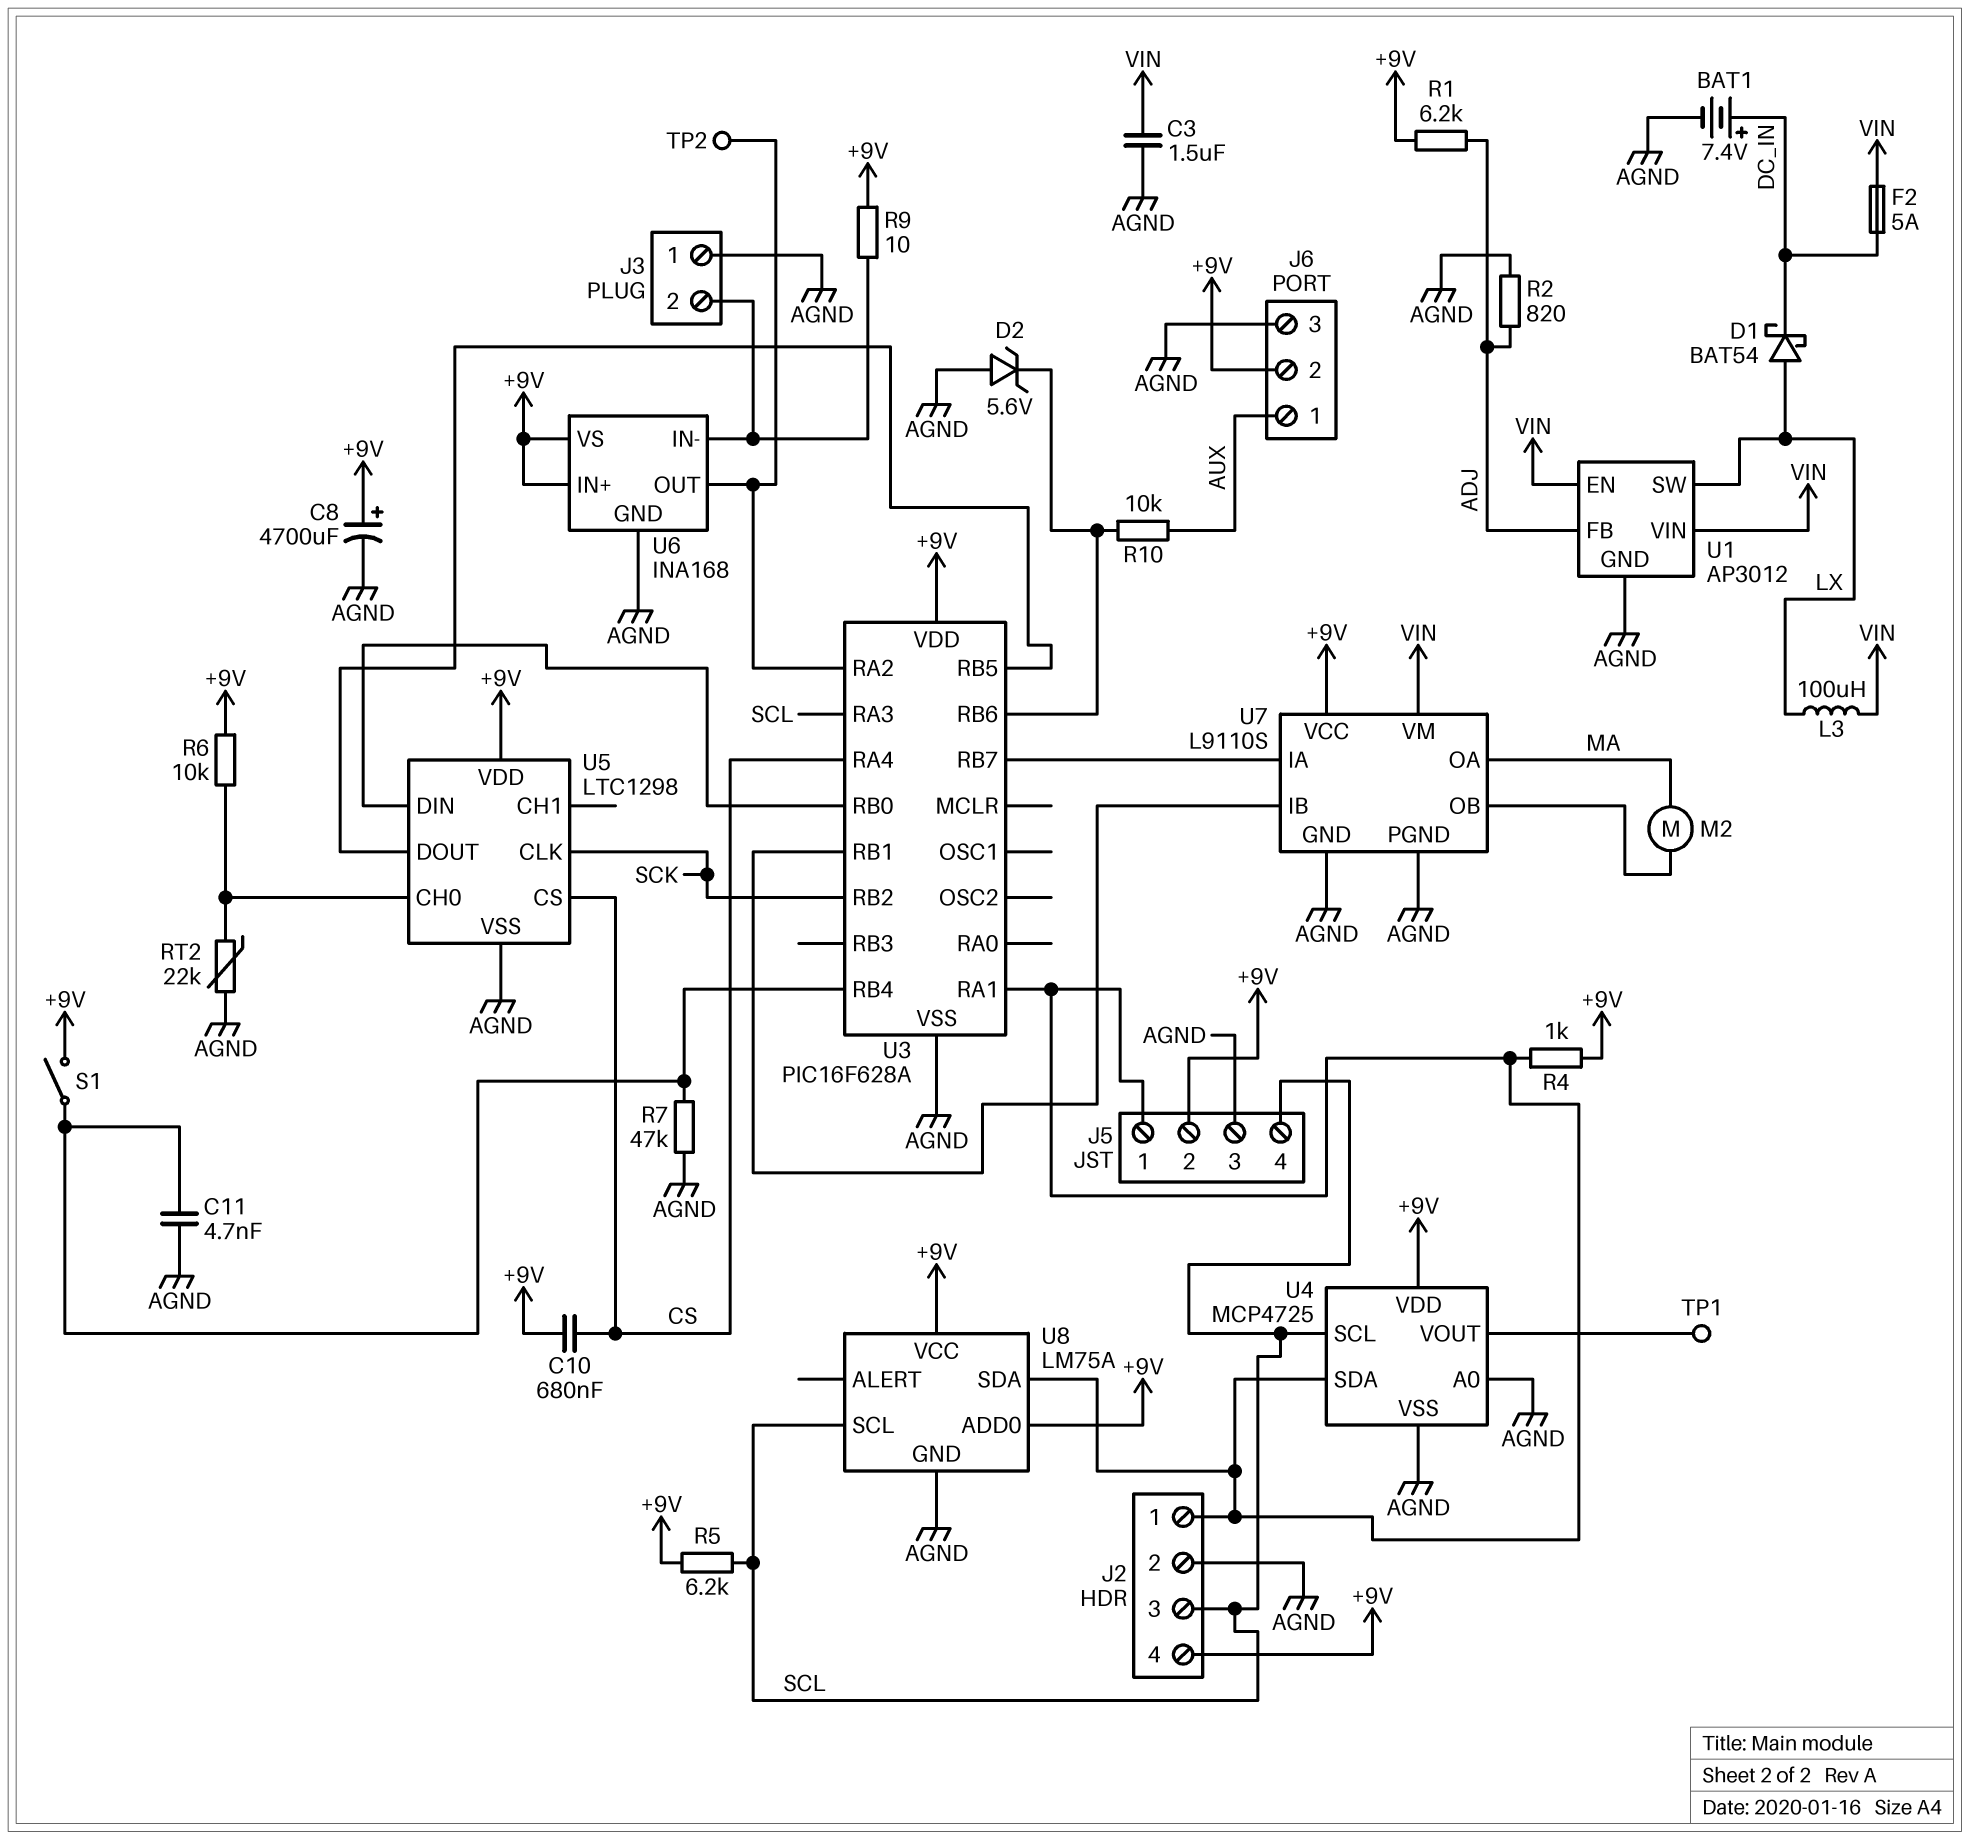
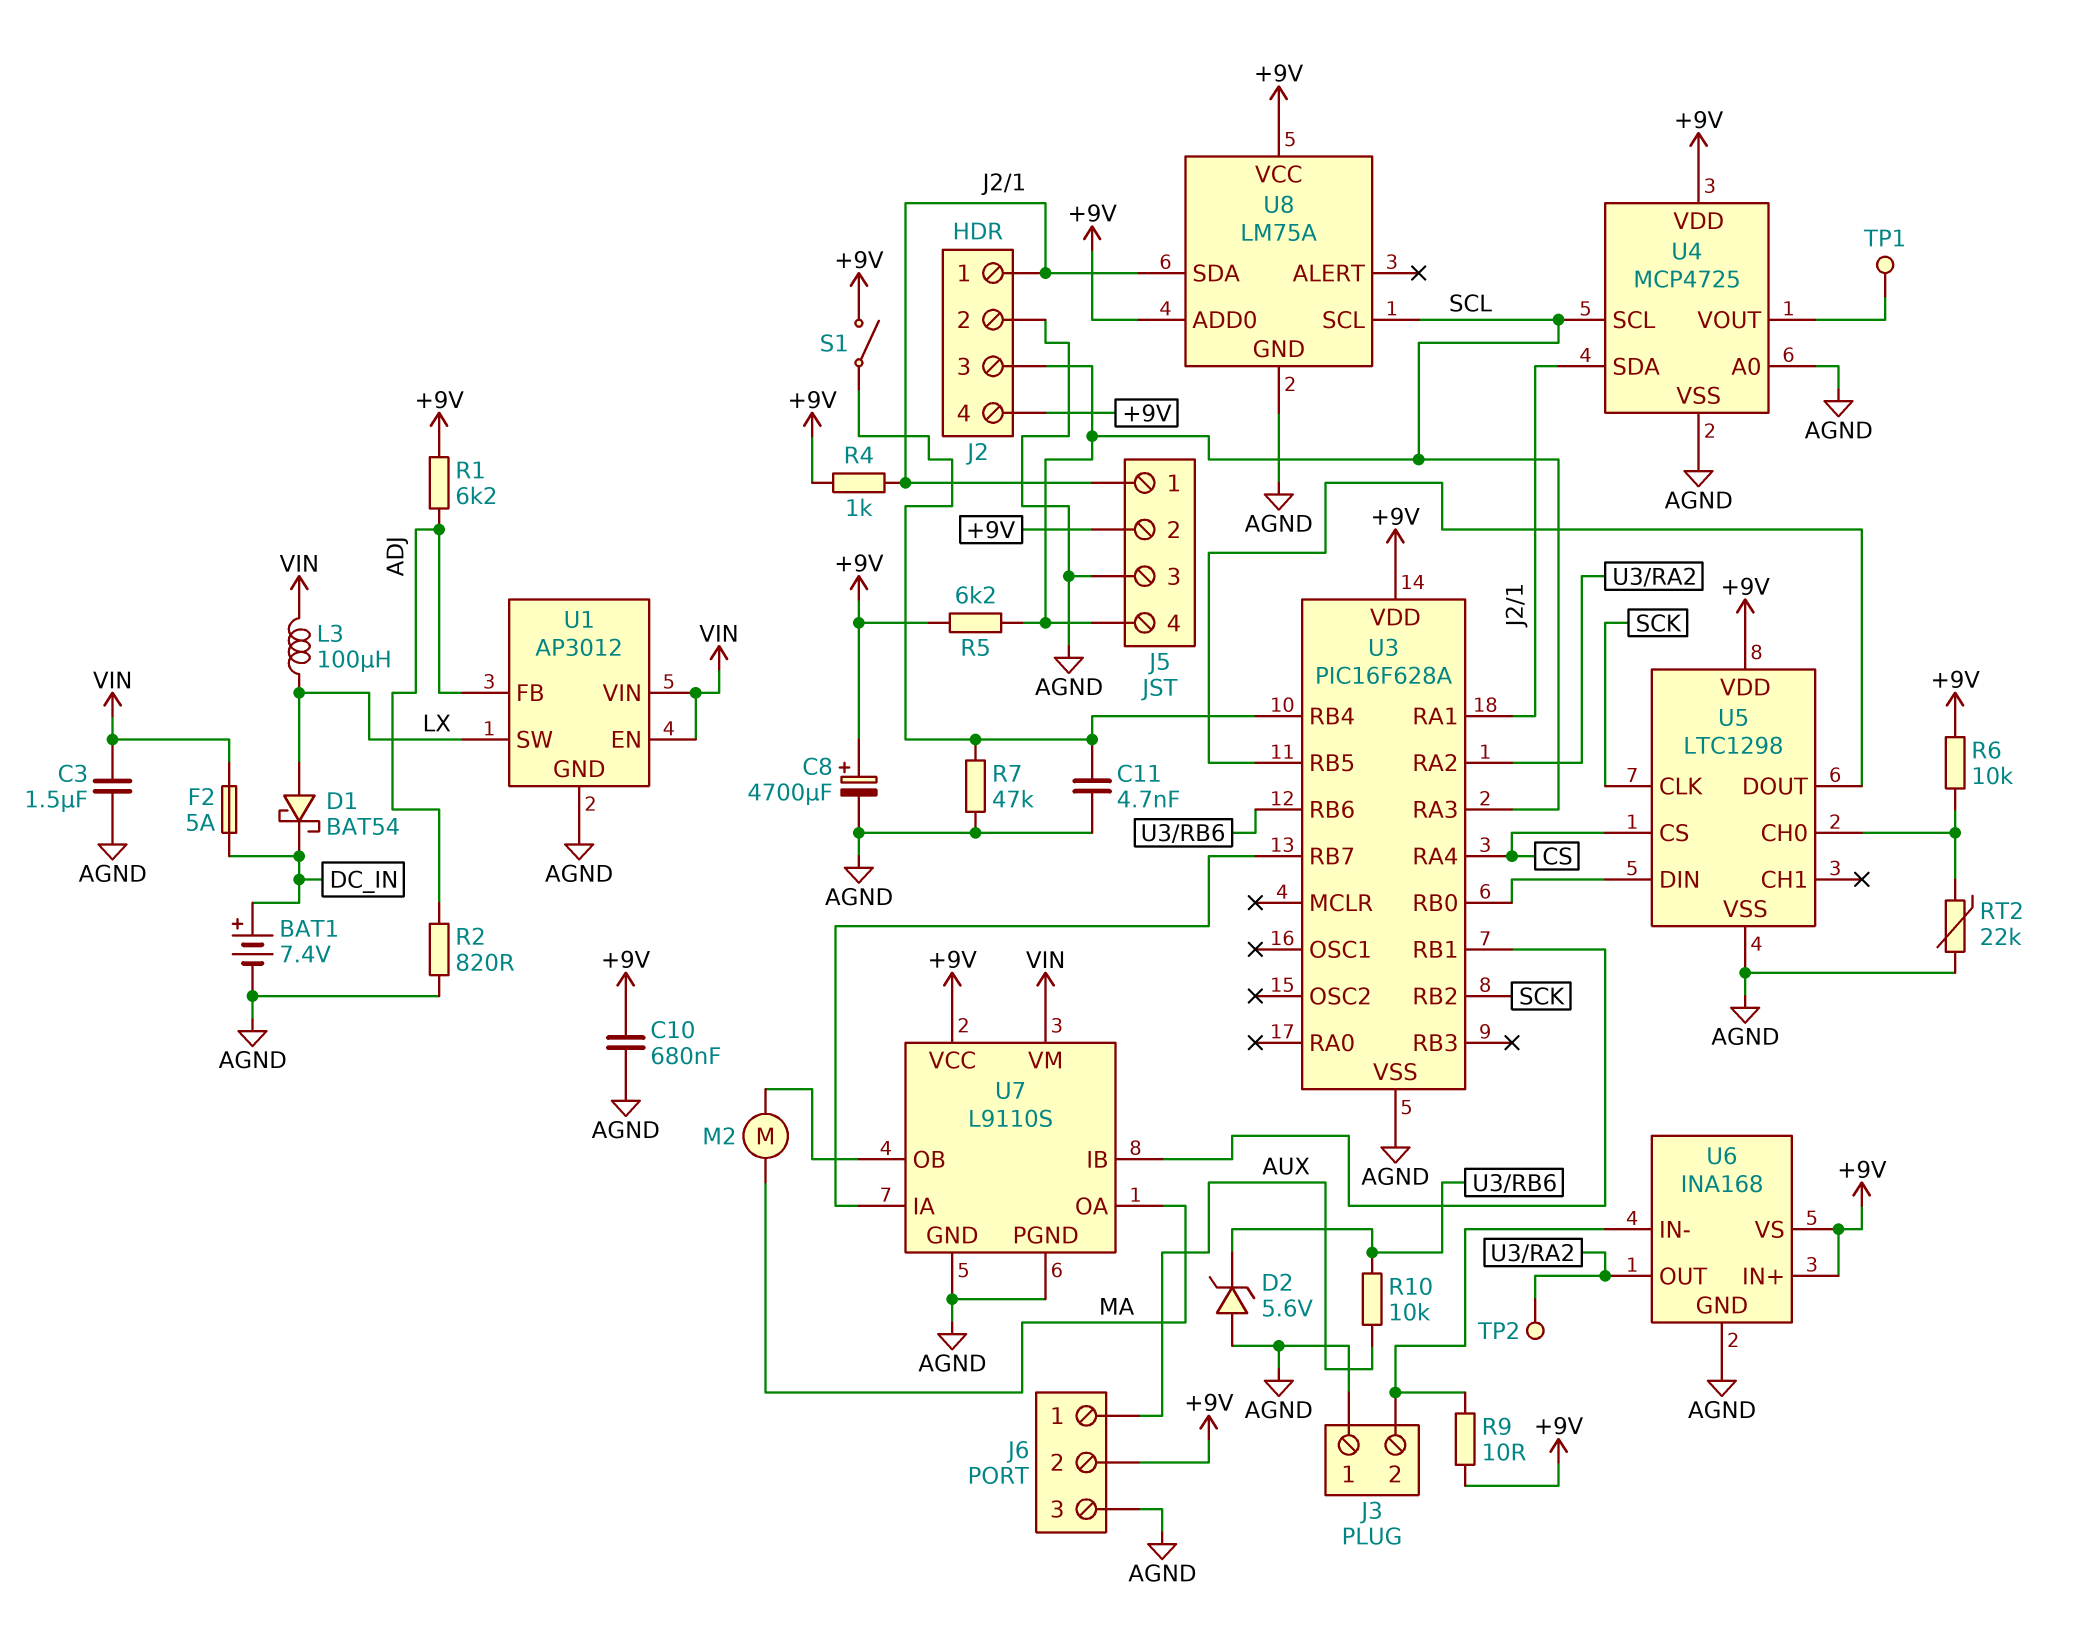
C10: 680nF (+9V, CS) -> 680nF (+9V, AGND)

